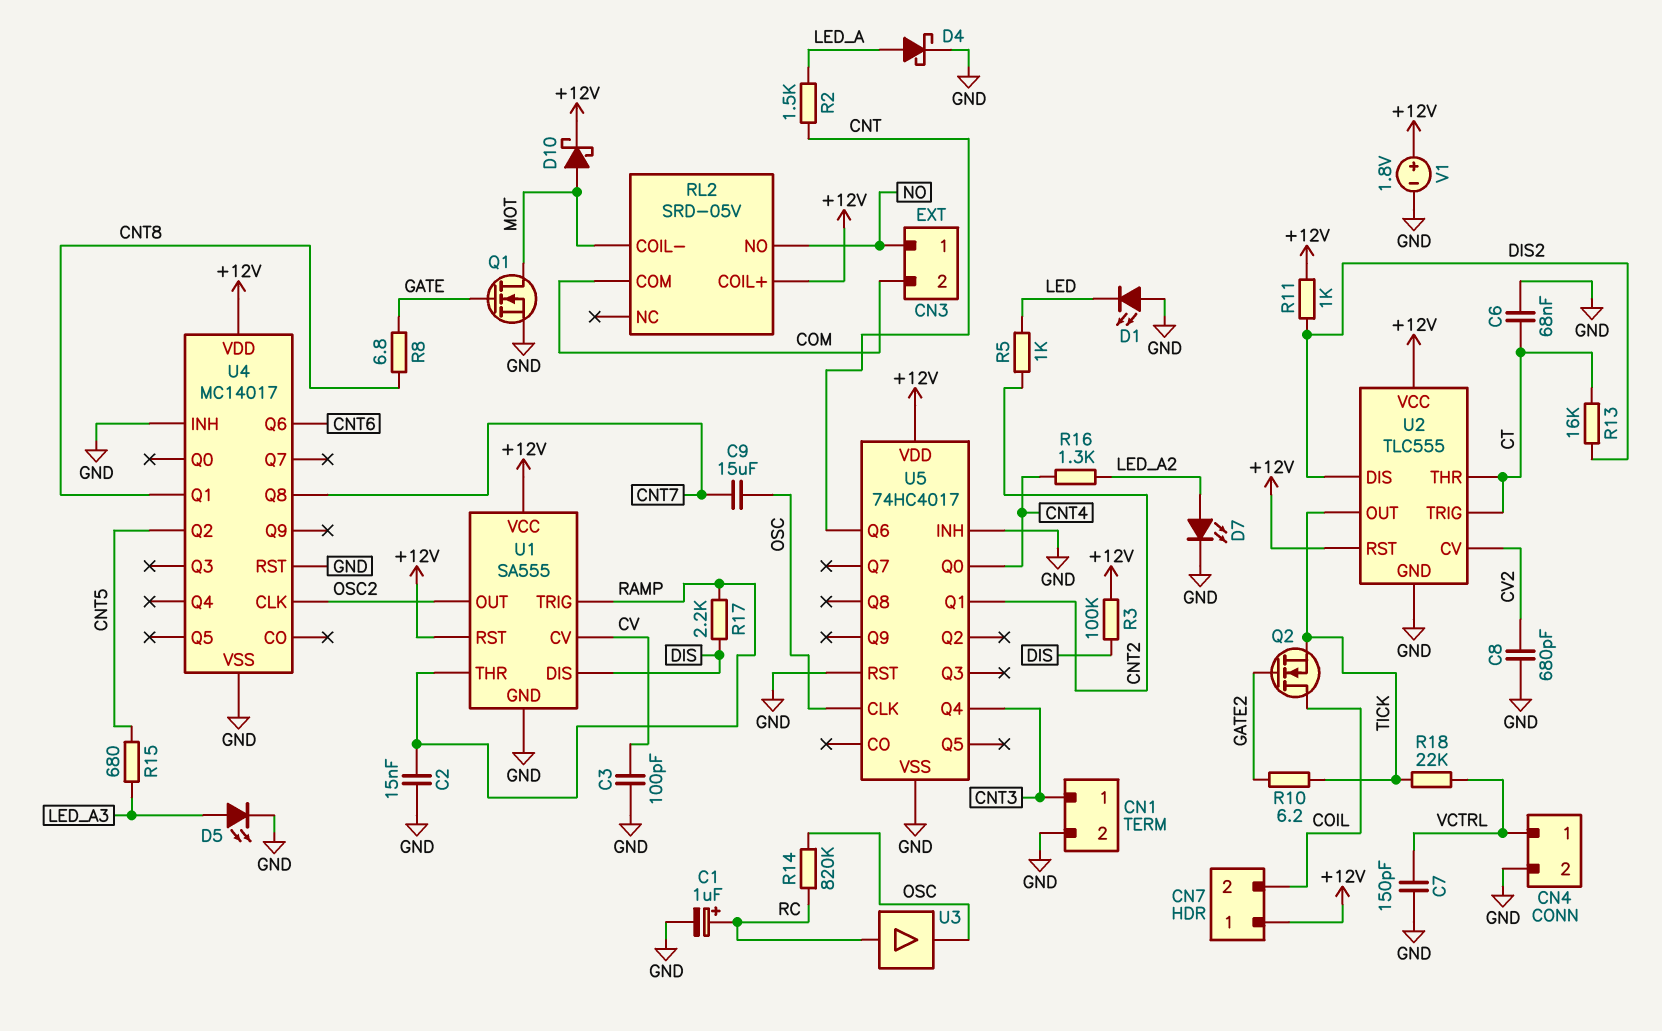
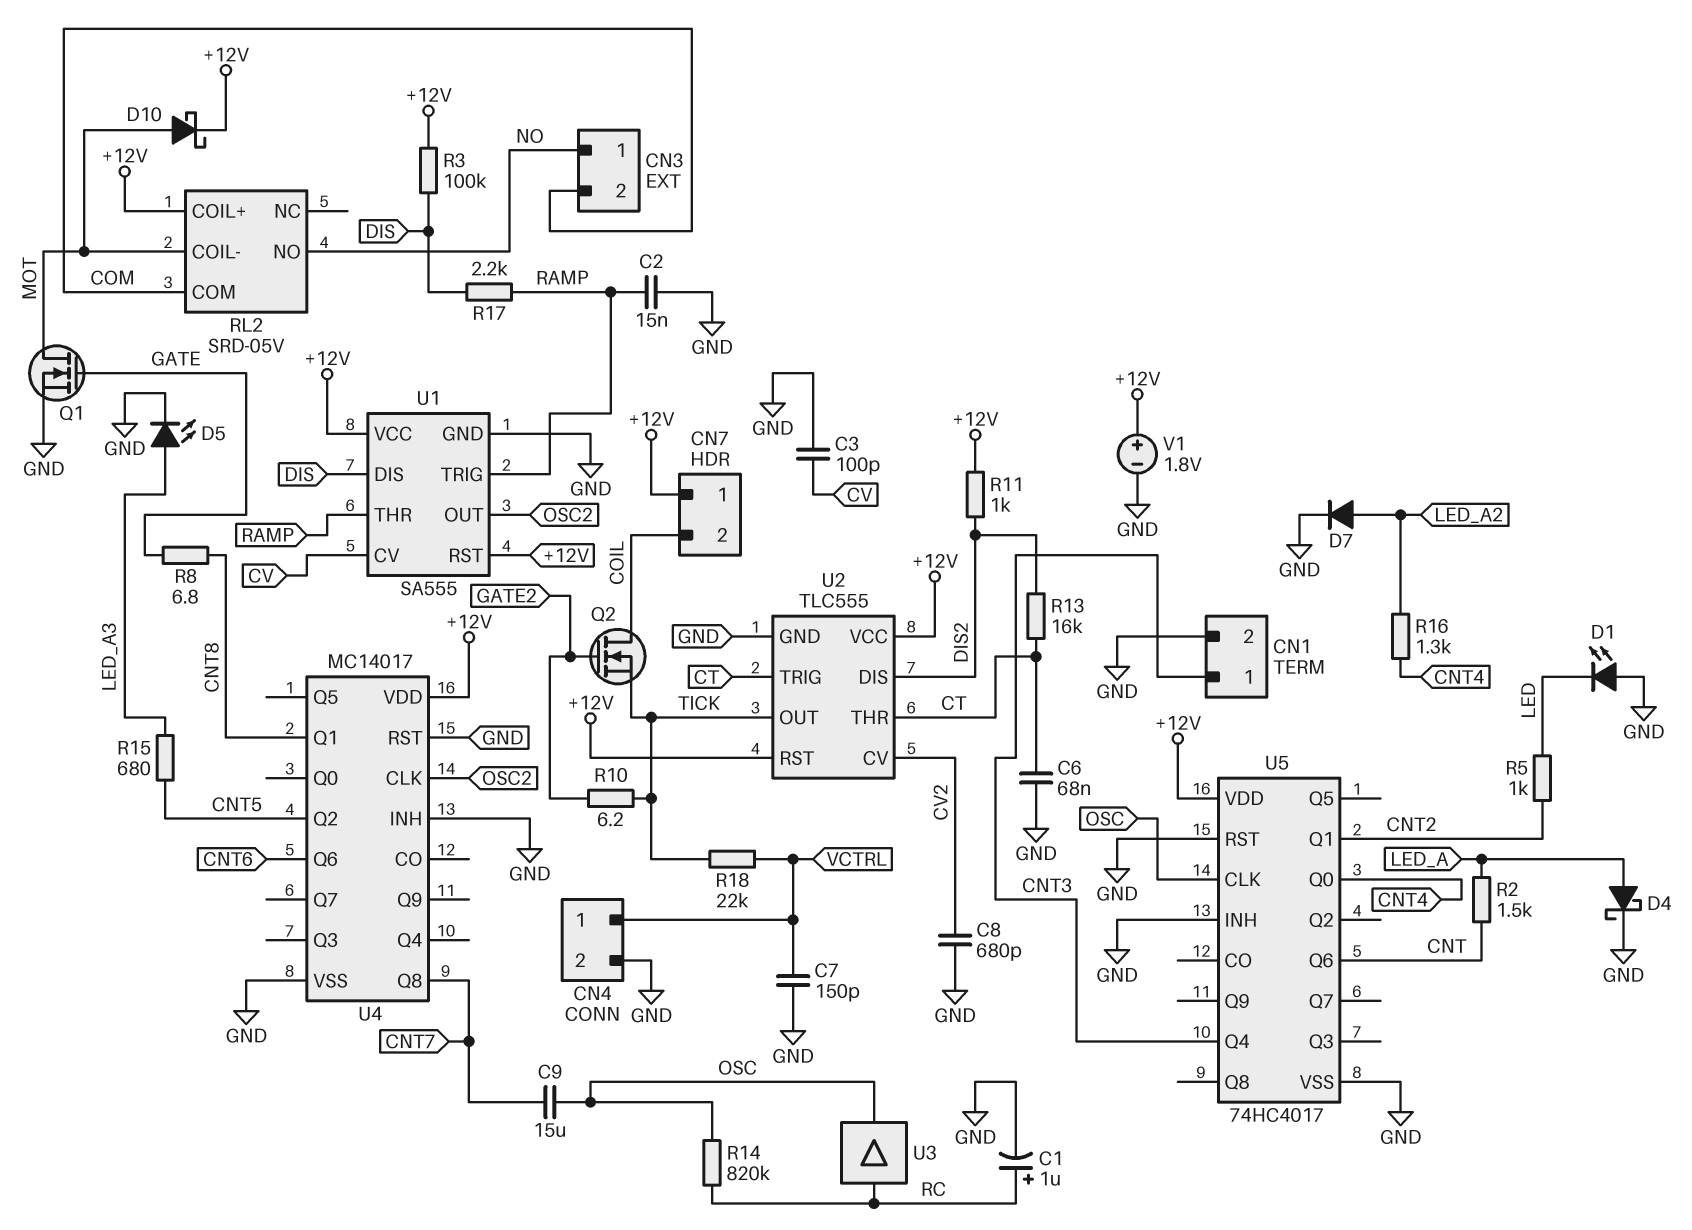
D7: LED (A LED_A2, K GND) -> diode (A LED_A2, K GND)

